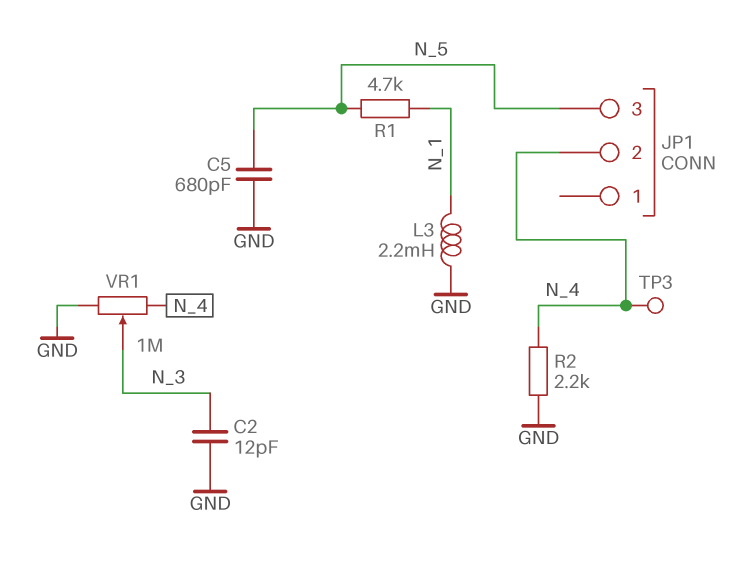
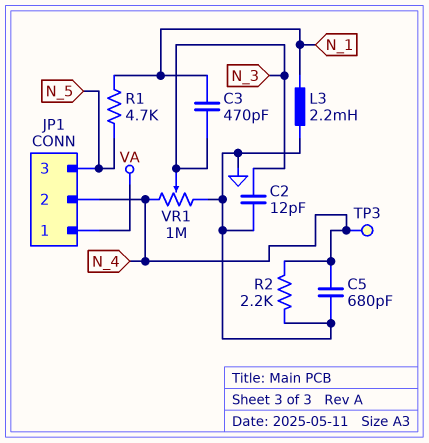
C3: none -> 470pF (N_1, N_3)
C5: 680pF (GND, N_5) -> 680pF (GND, N_4)
JP1 pin 1: none -> VA

